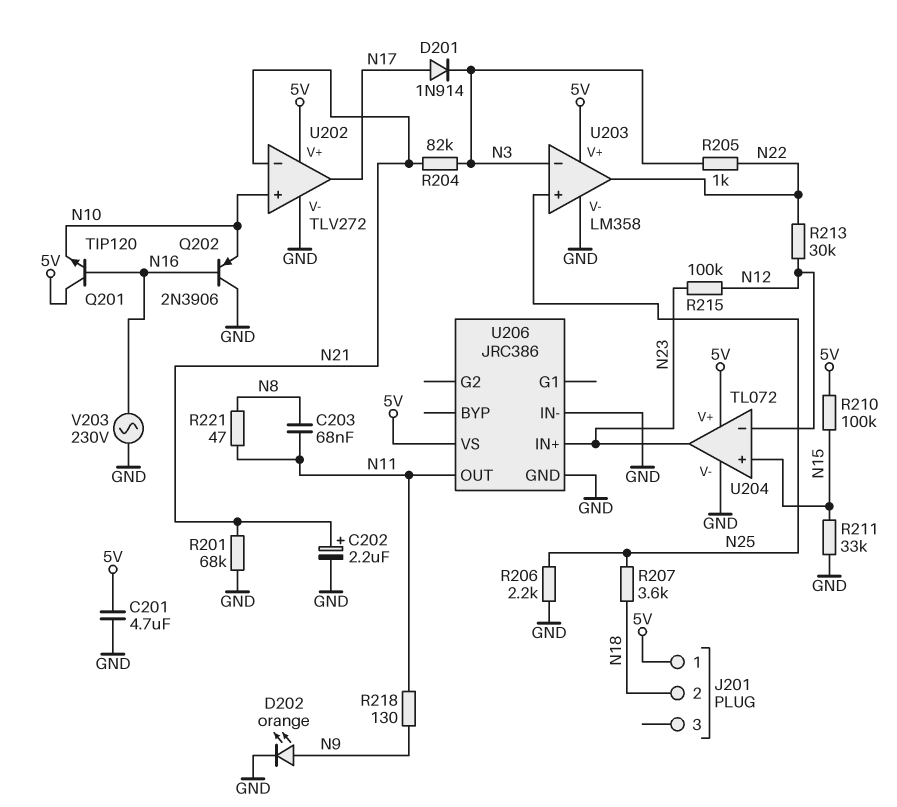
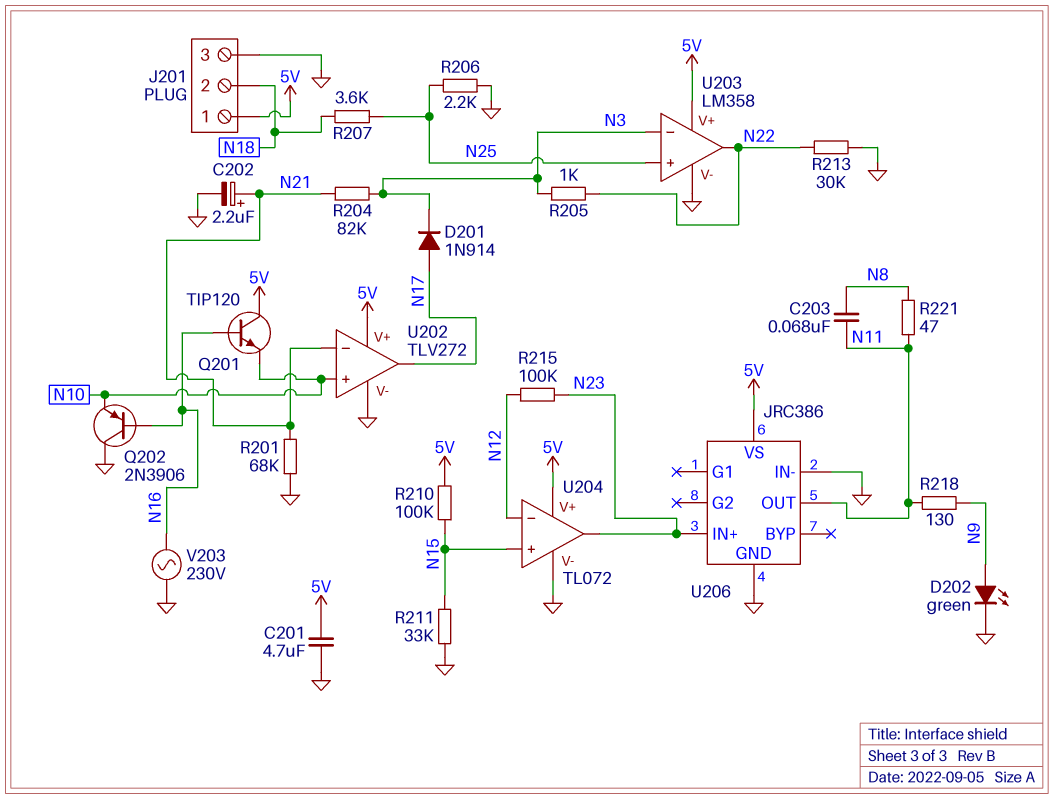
D202: LED orange (A N9, K GND) -> LED green (A N9, K GND)
J201 pin 3: none -> GND
R213: 30k (N12, N22) -> 30k (GND, N22)

